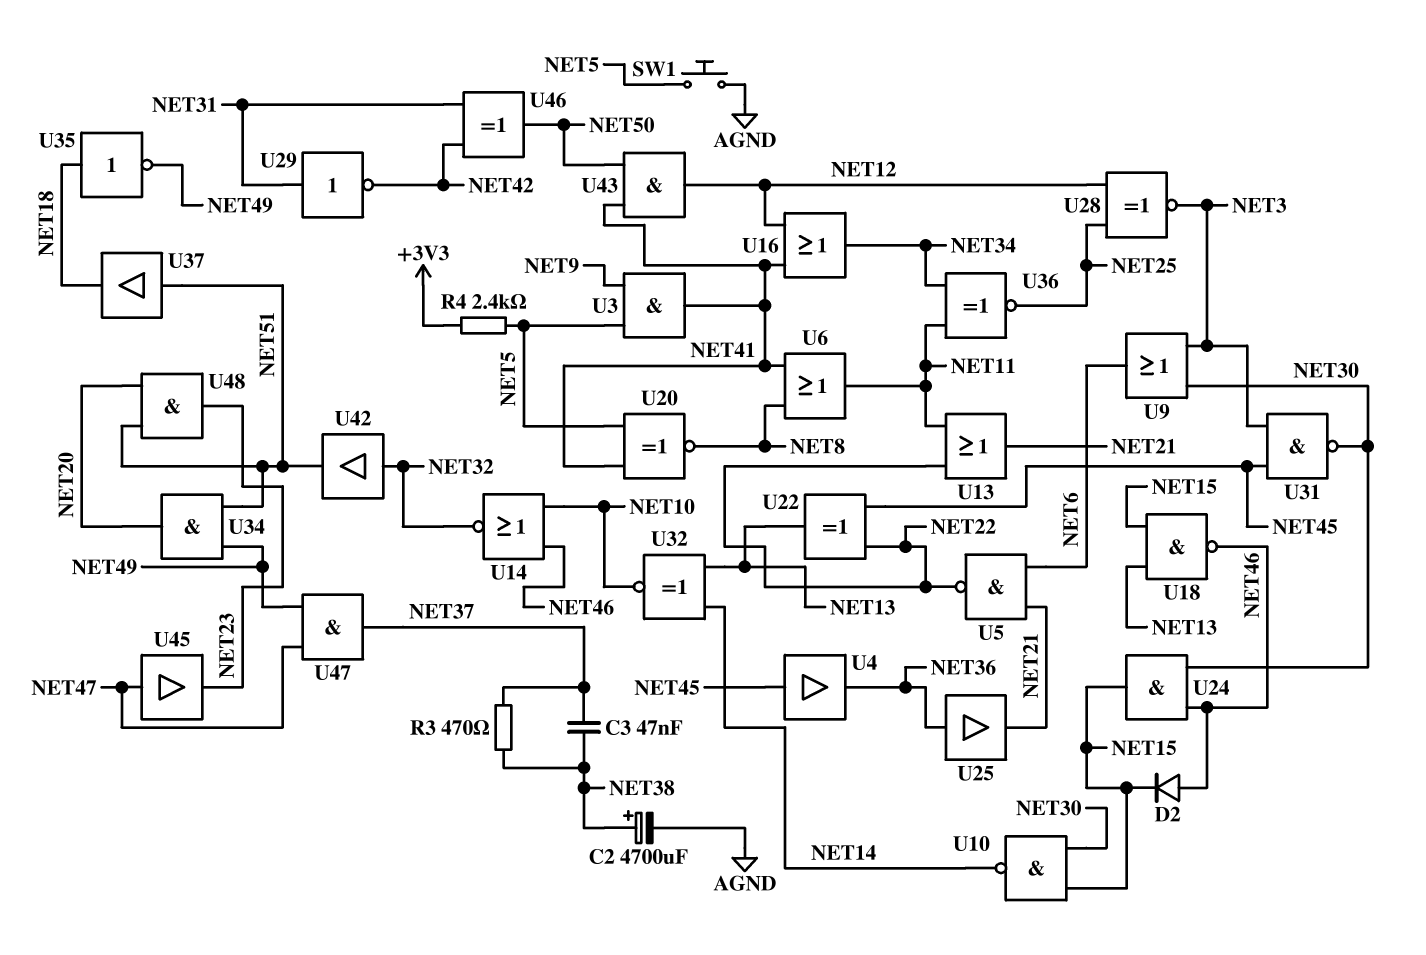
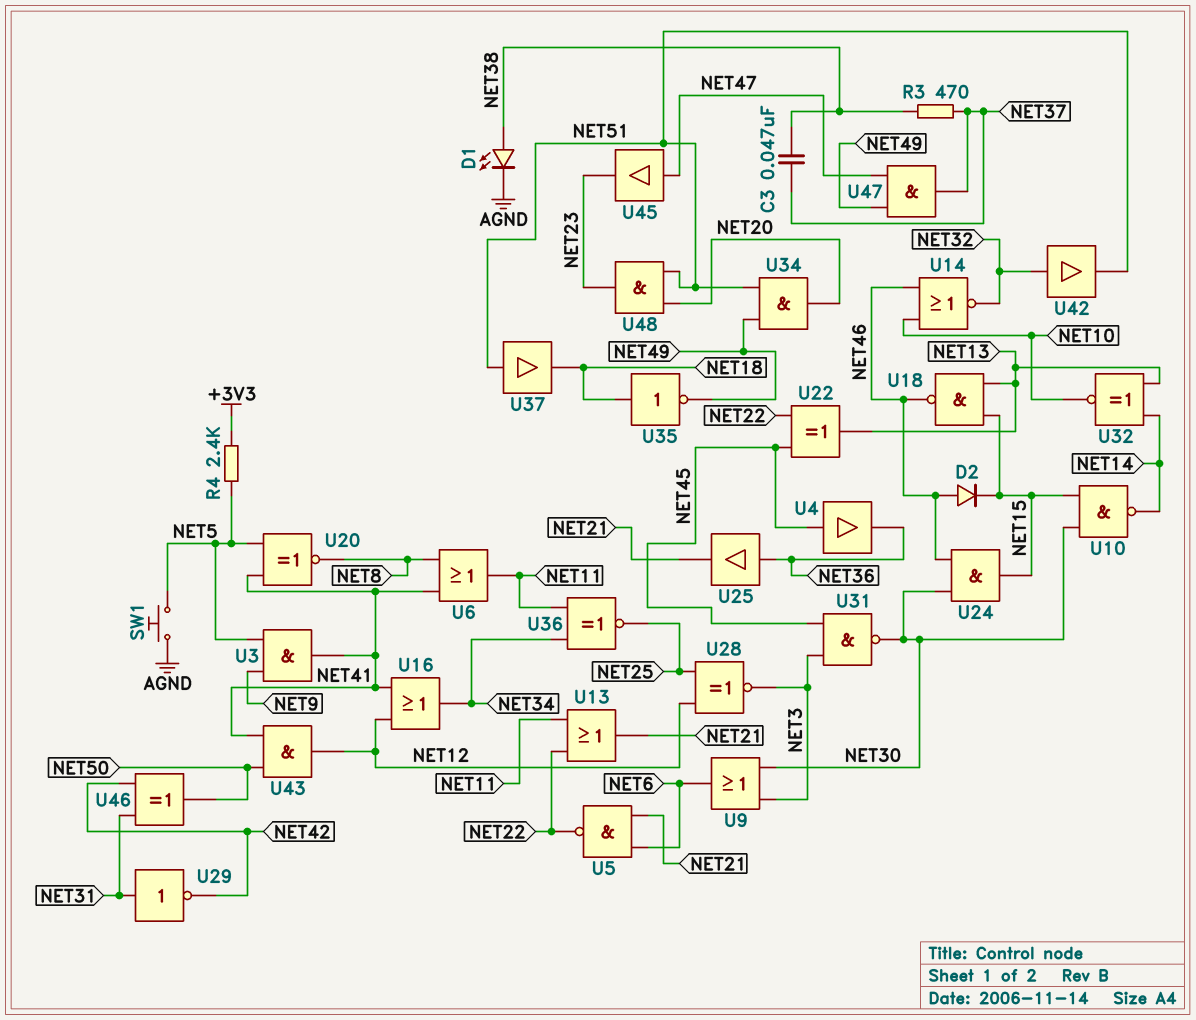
C2: 4700uF (plus NET38, minus AGND) -> none
D1: none -> LED (A NET38, K AGND)

